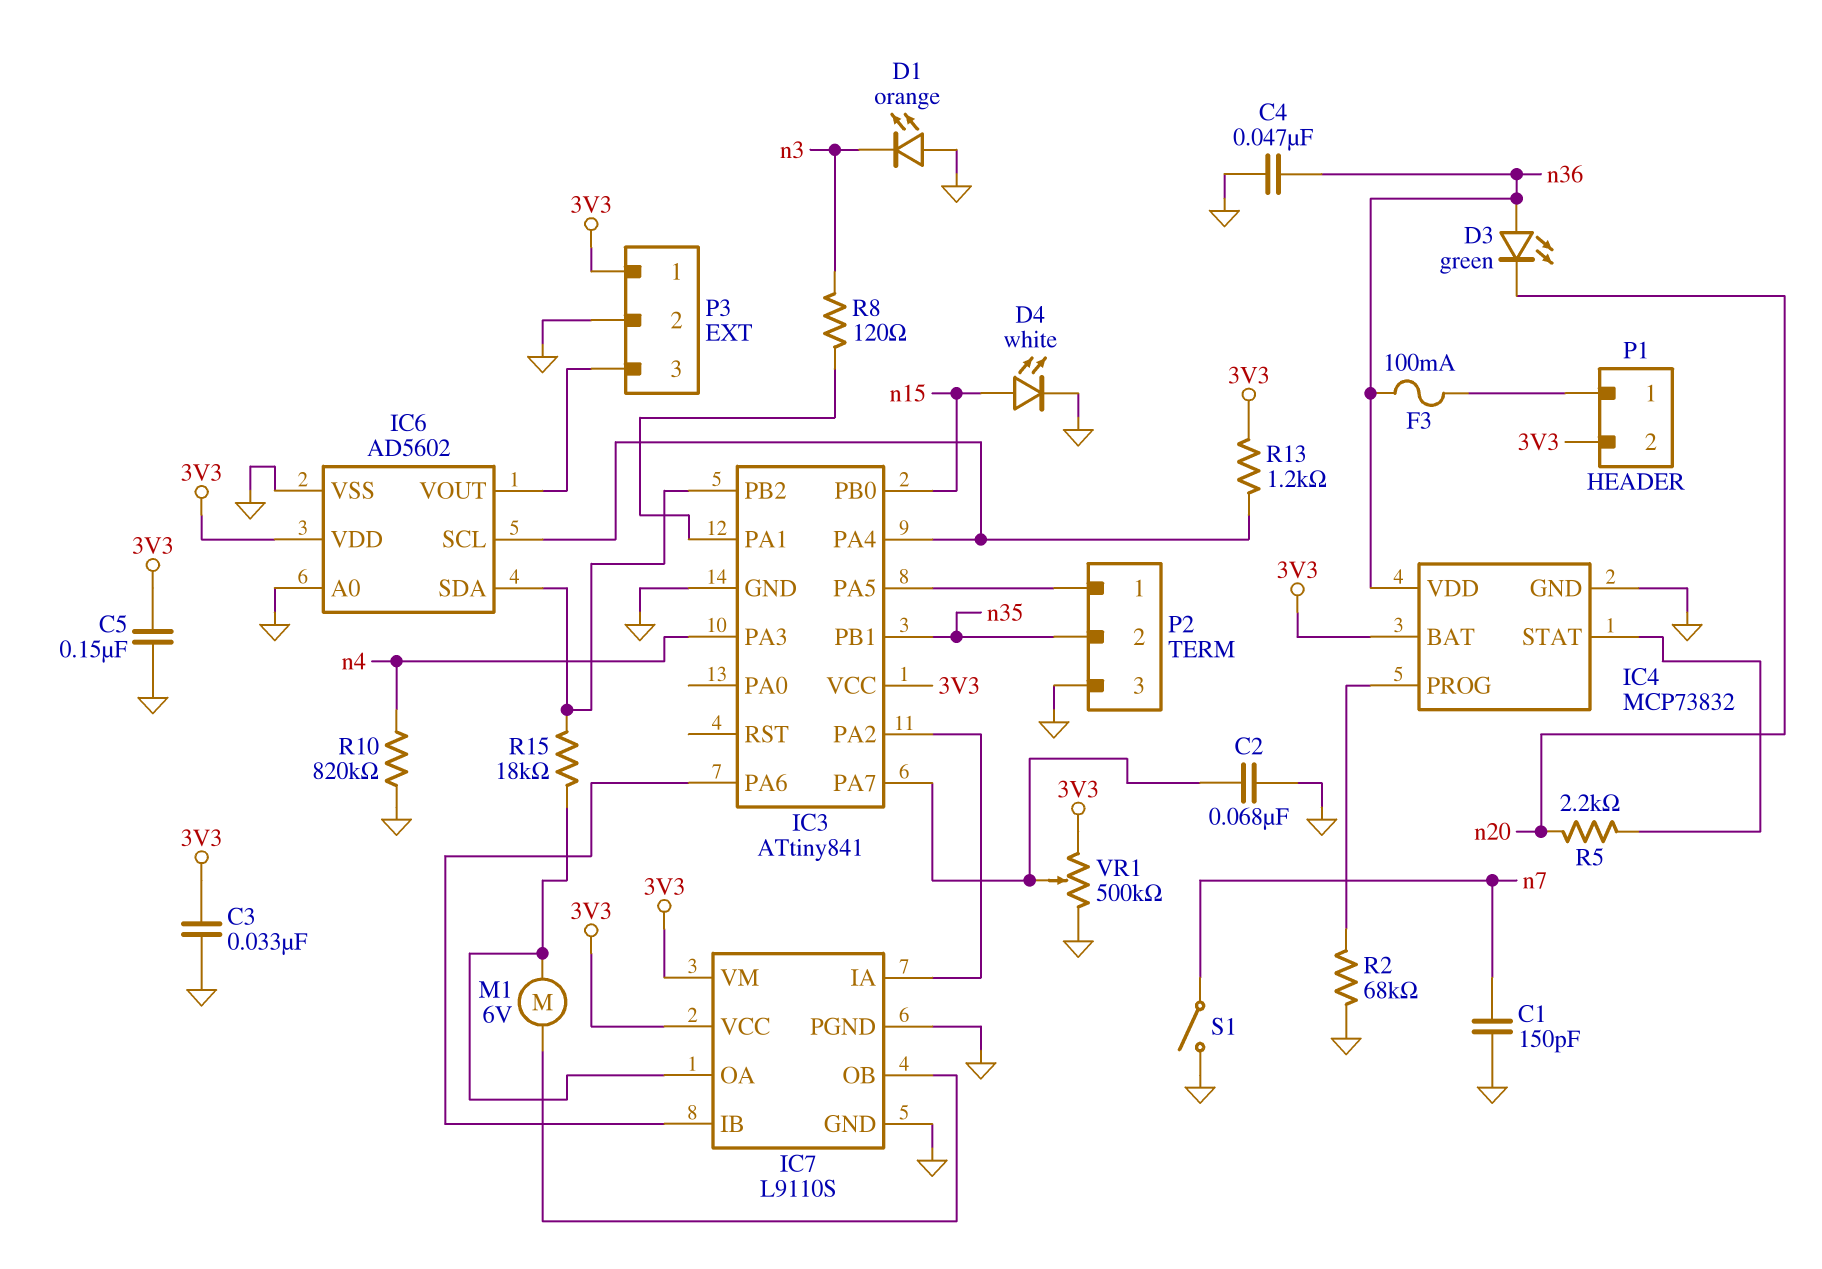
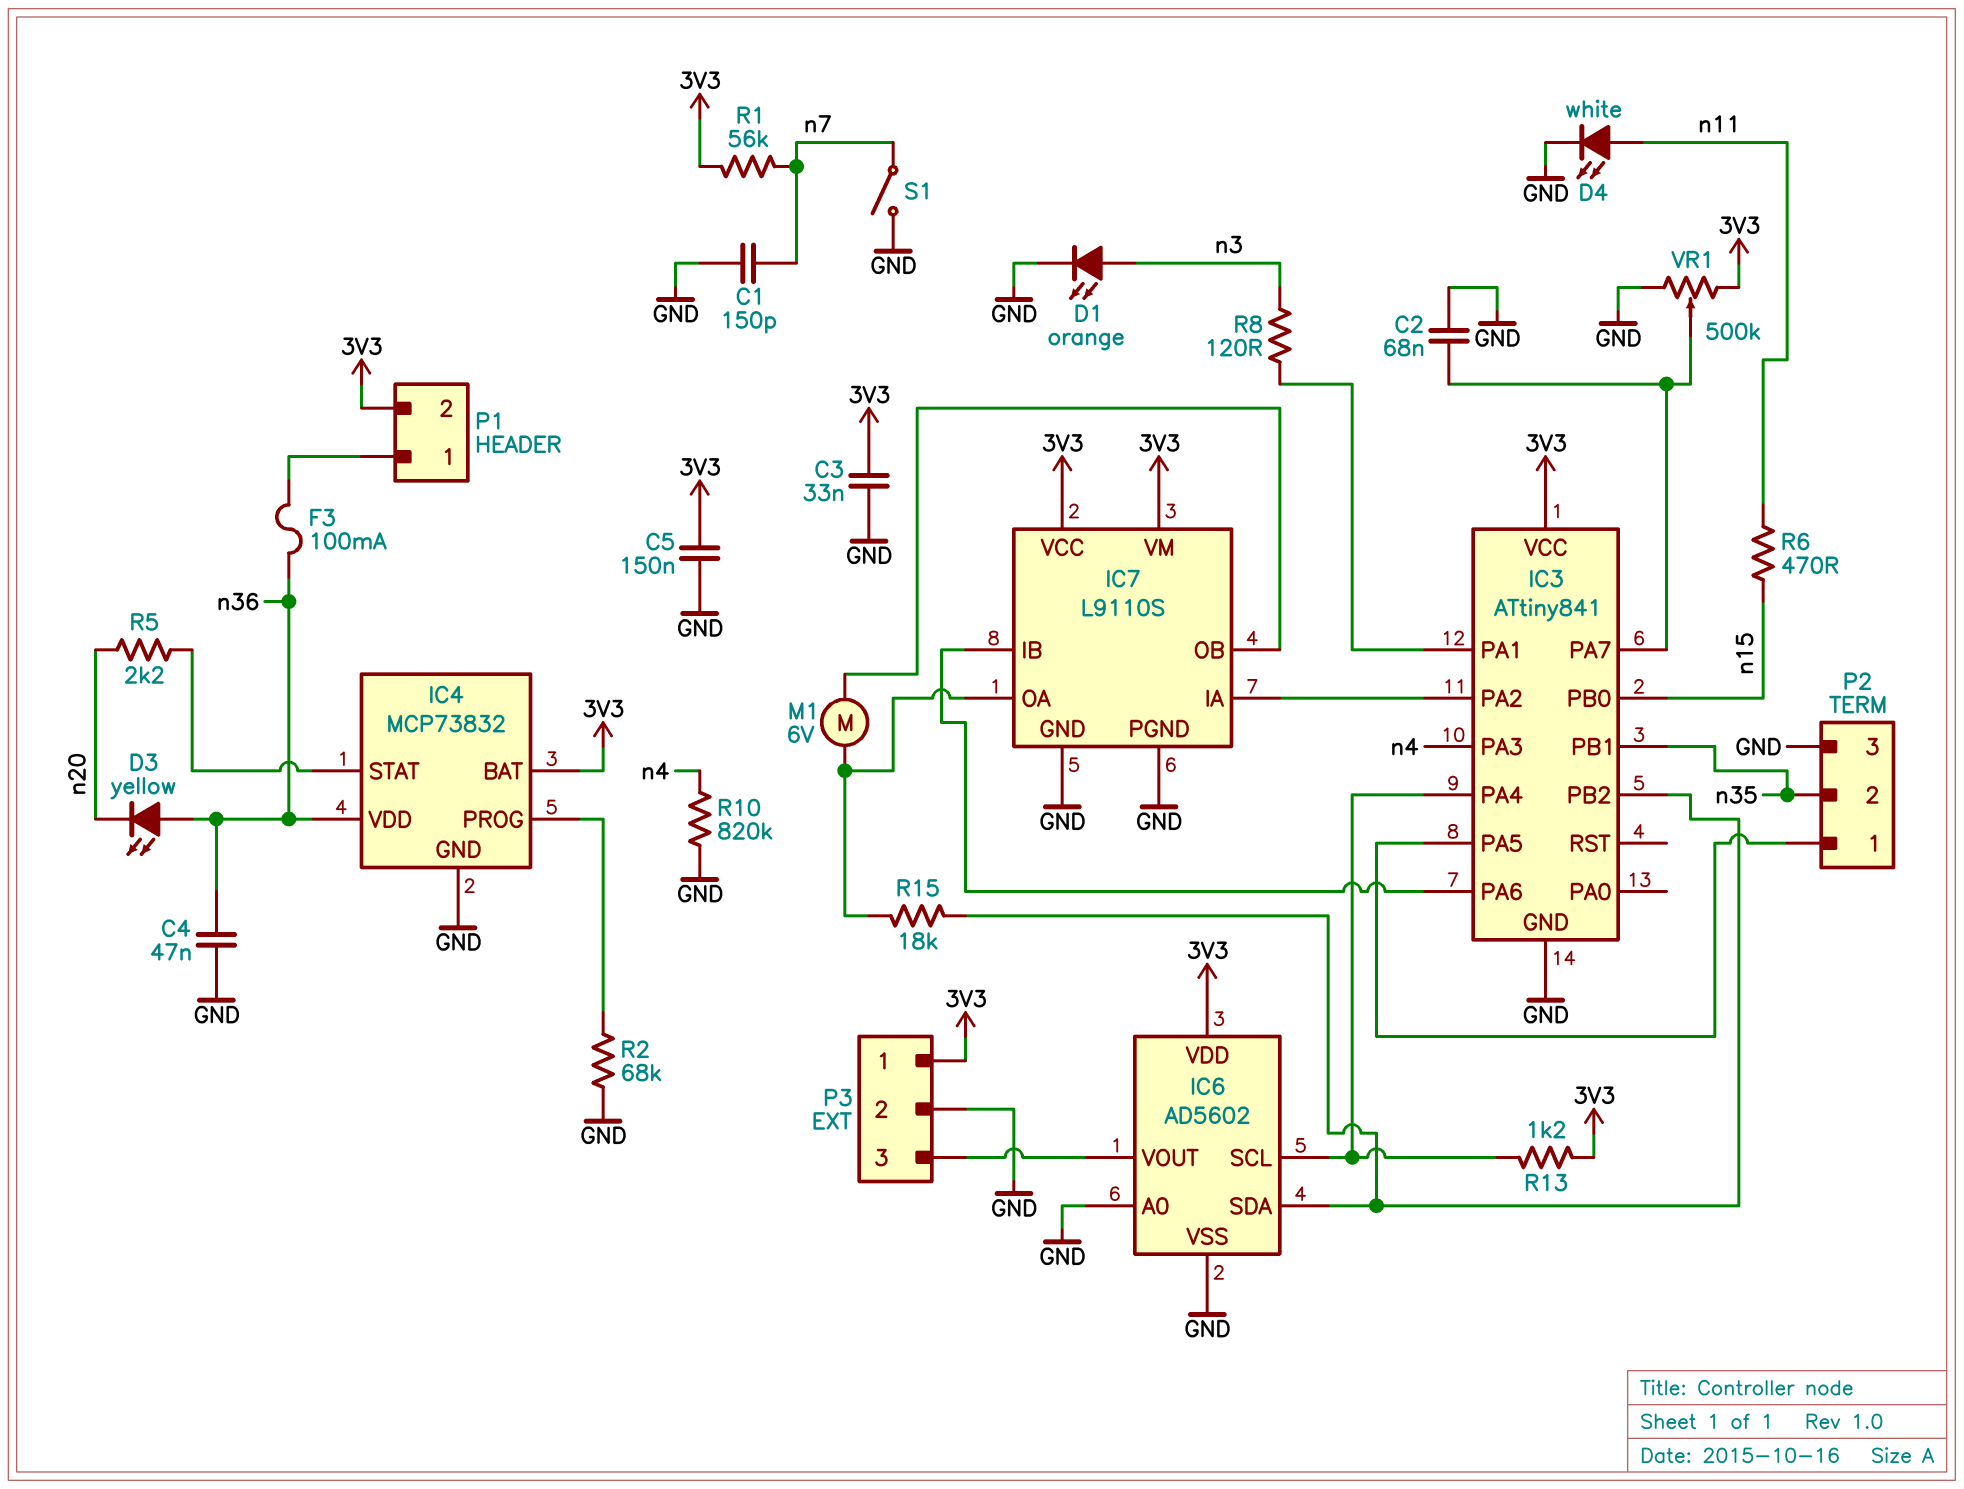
D1: LED orange (A GND, K n3) -> LED orange (A n3, K GND)
D3: LED green (A n36, K n20) -> LED yellow (A n36, K n20)
D4: LED white (A n15, K GND) -> LED white (A n11, K GND)
R1: none -> 56k (3V3, n7)
R6: none -> 470 (n11, n15)

